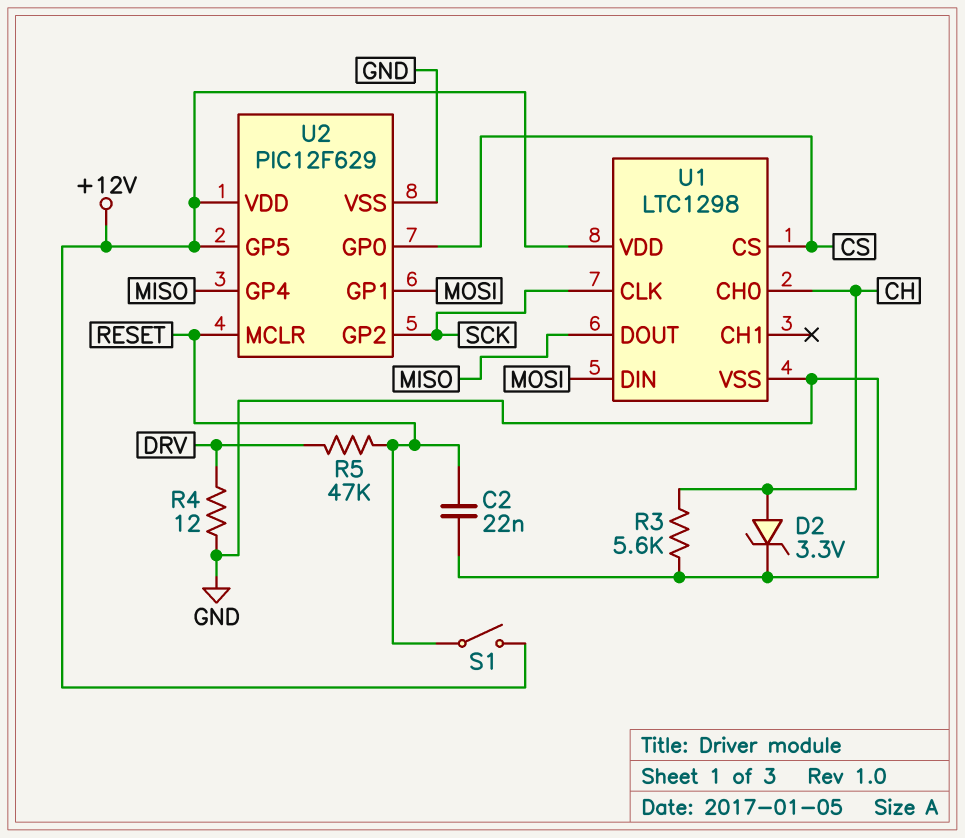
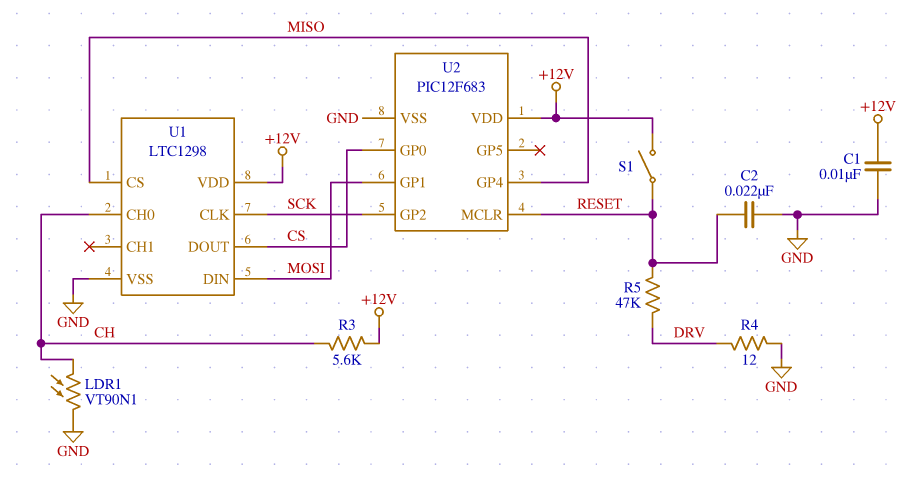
C1: none -> 10nF (+12V, GND)
D2: zener 3.3V (A CH, K GND) -> none
LDR1: none -> VT90N1 (CH, GND)
R3: 5.6k (CH, GND) -> 5.6k (+12V, CH)
U1 pin CS: CS -> MISO
U1 pin DOUT: MISO -> CS
U2: PIC12F629 -> PIC12F683
U2 pin GP5: +12V -> none

